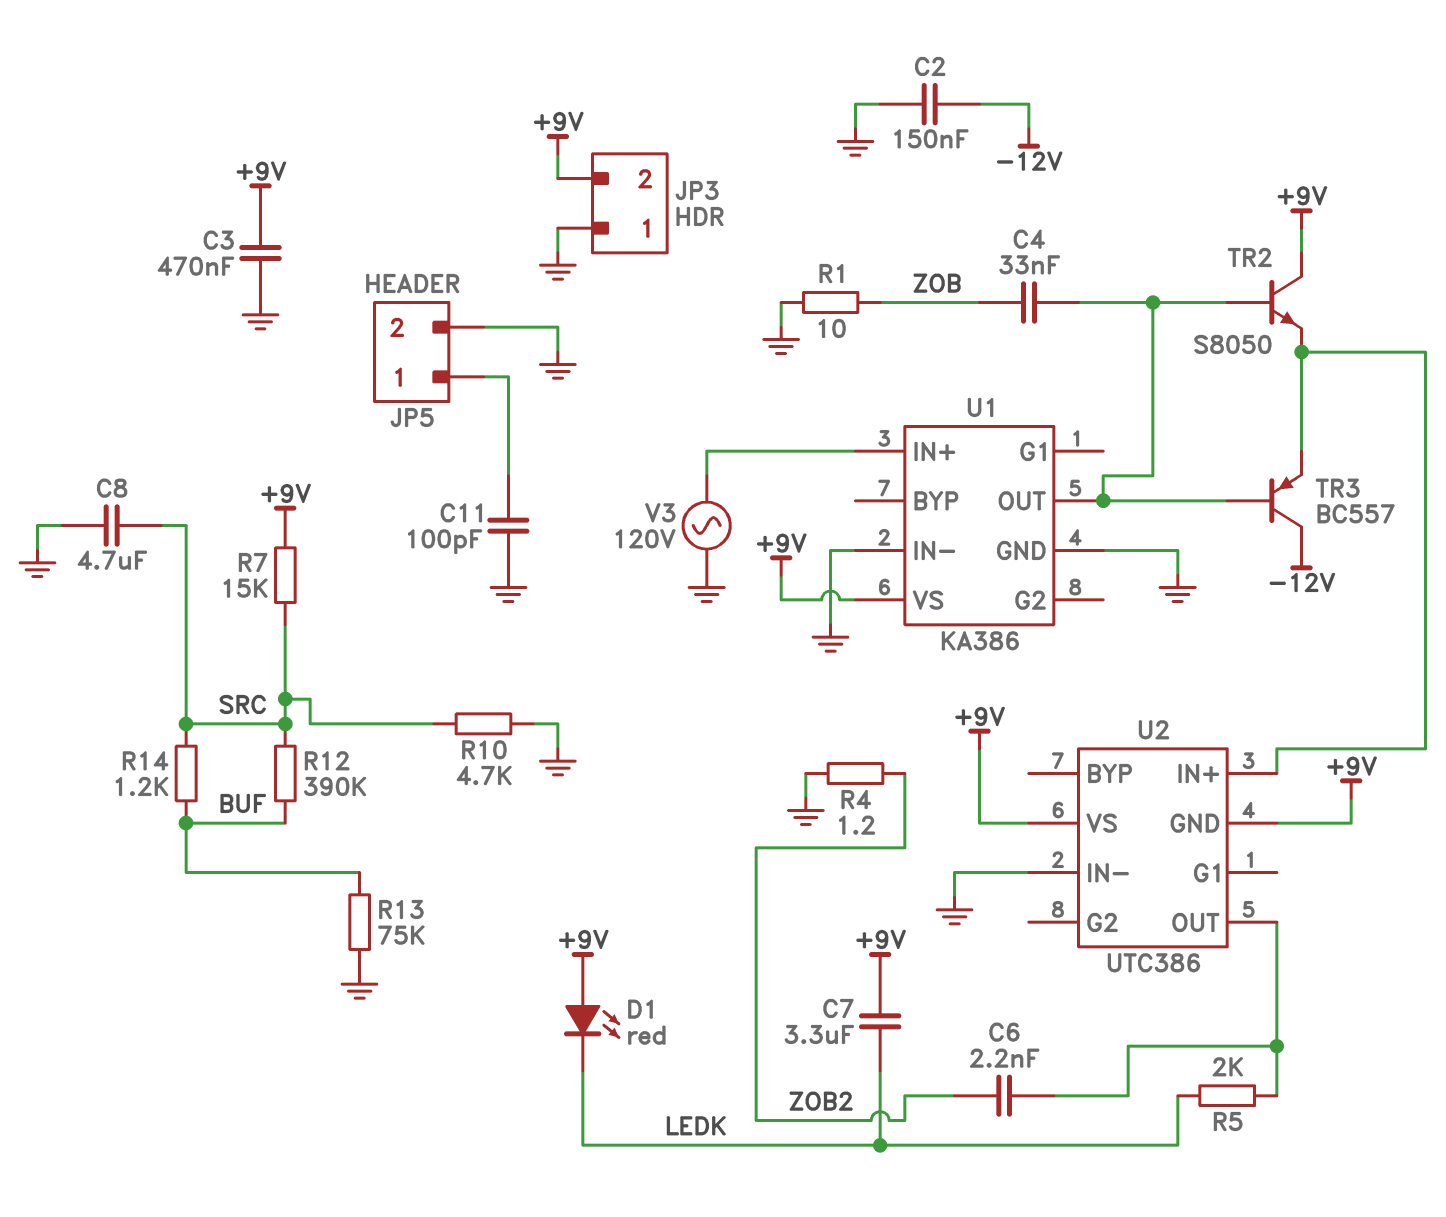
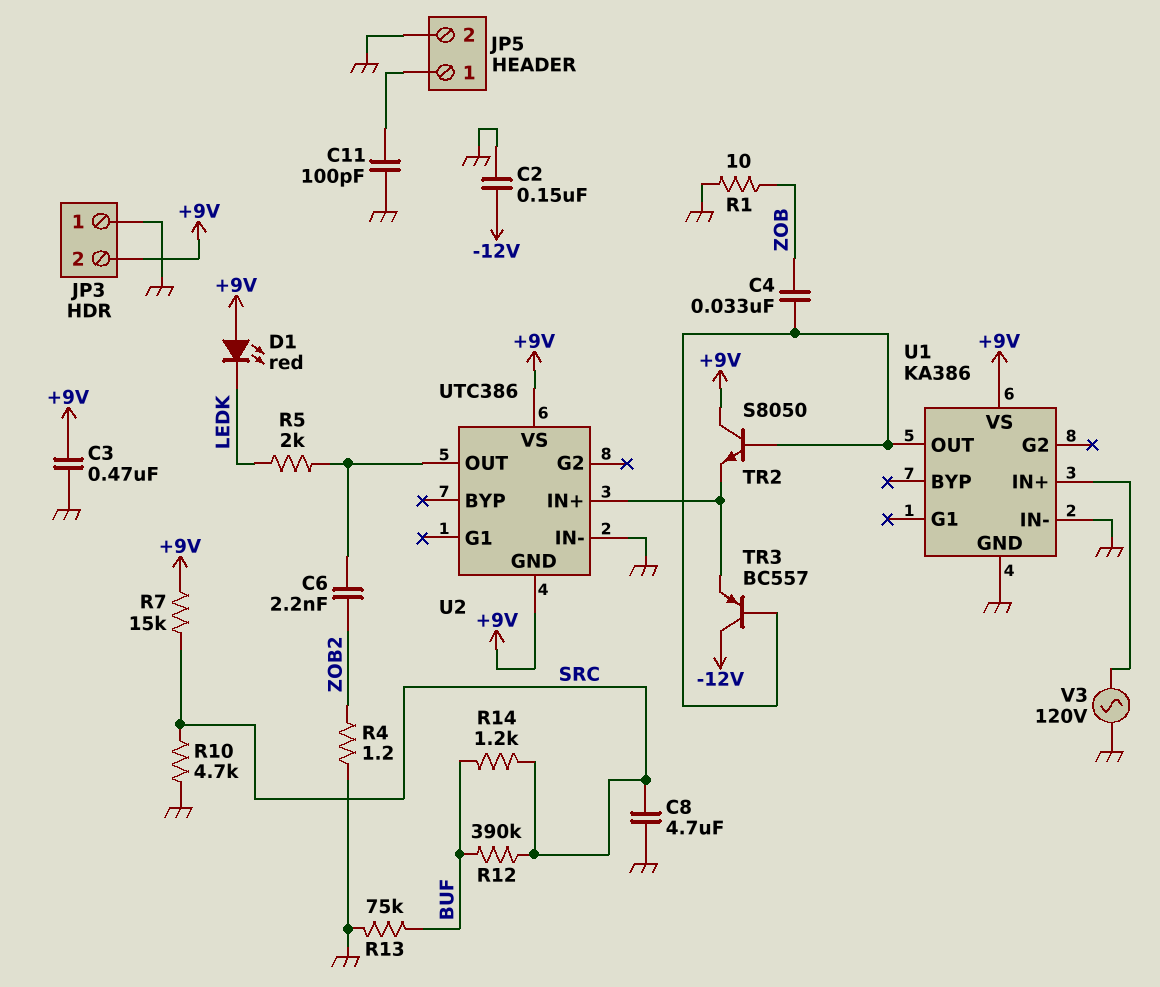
C7: 3.3uF (+9V, LEDK) -> none

